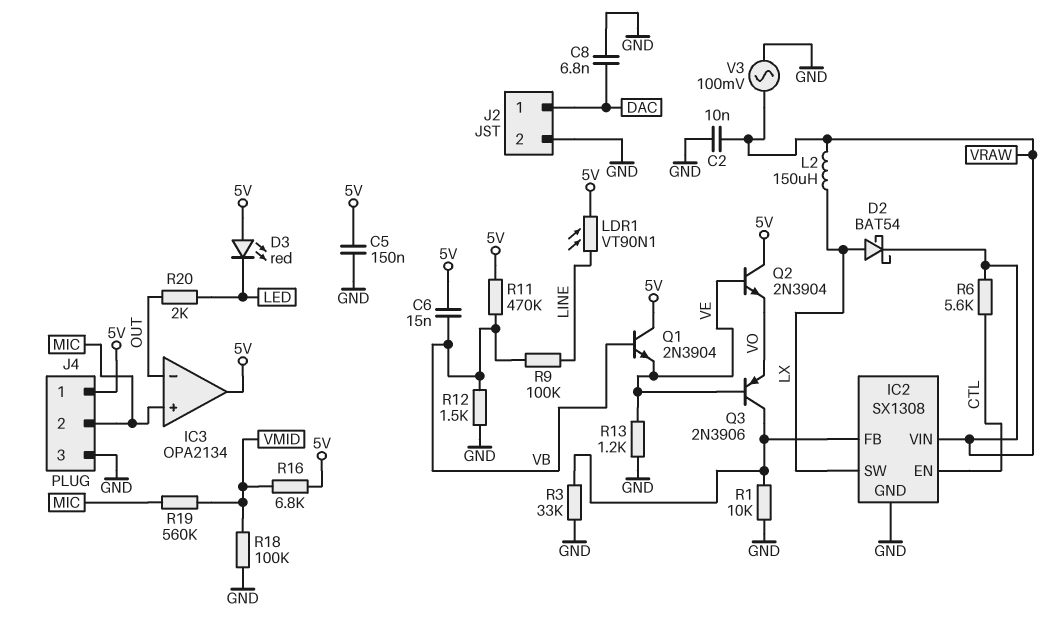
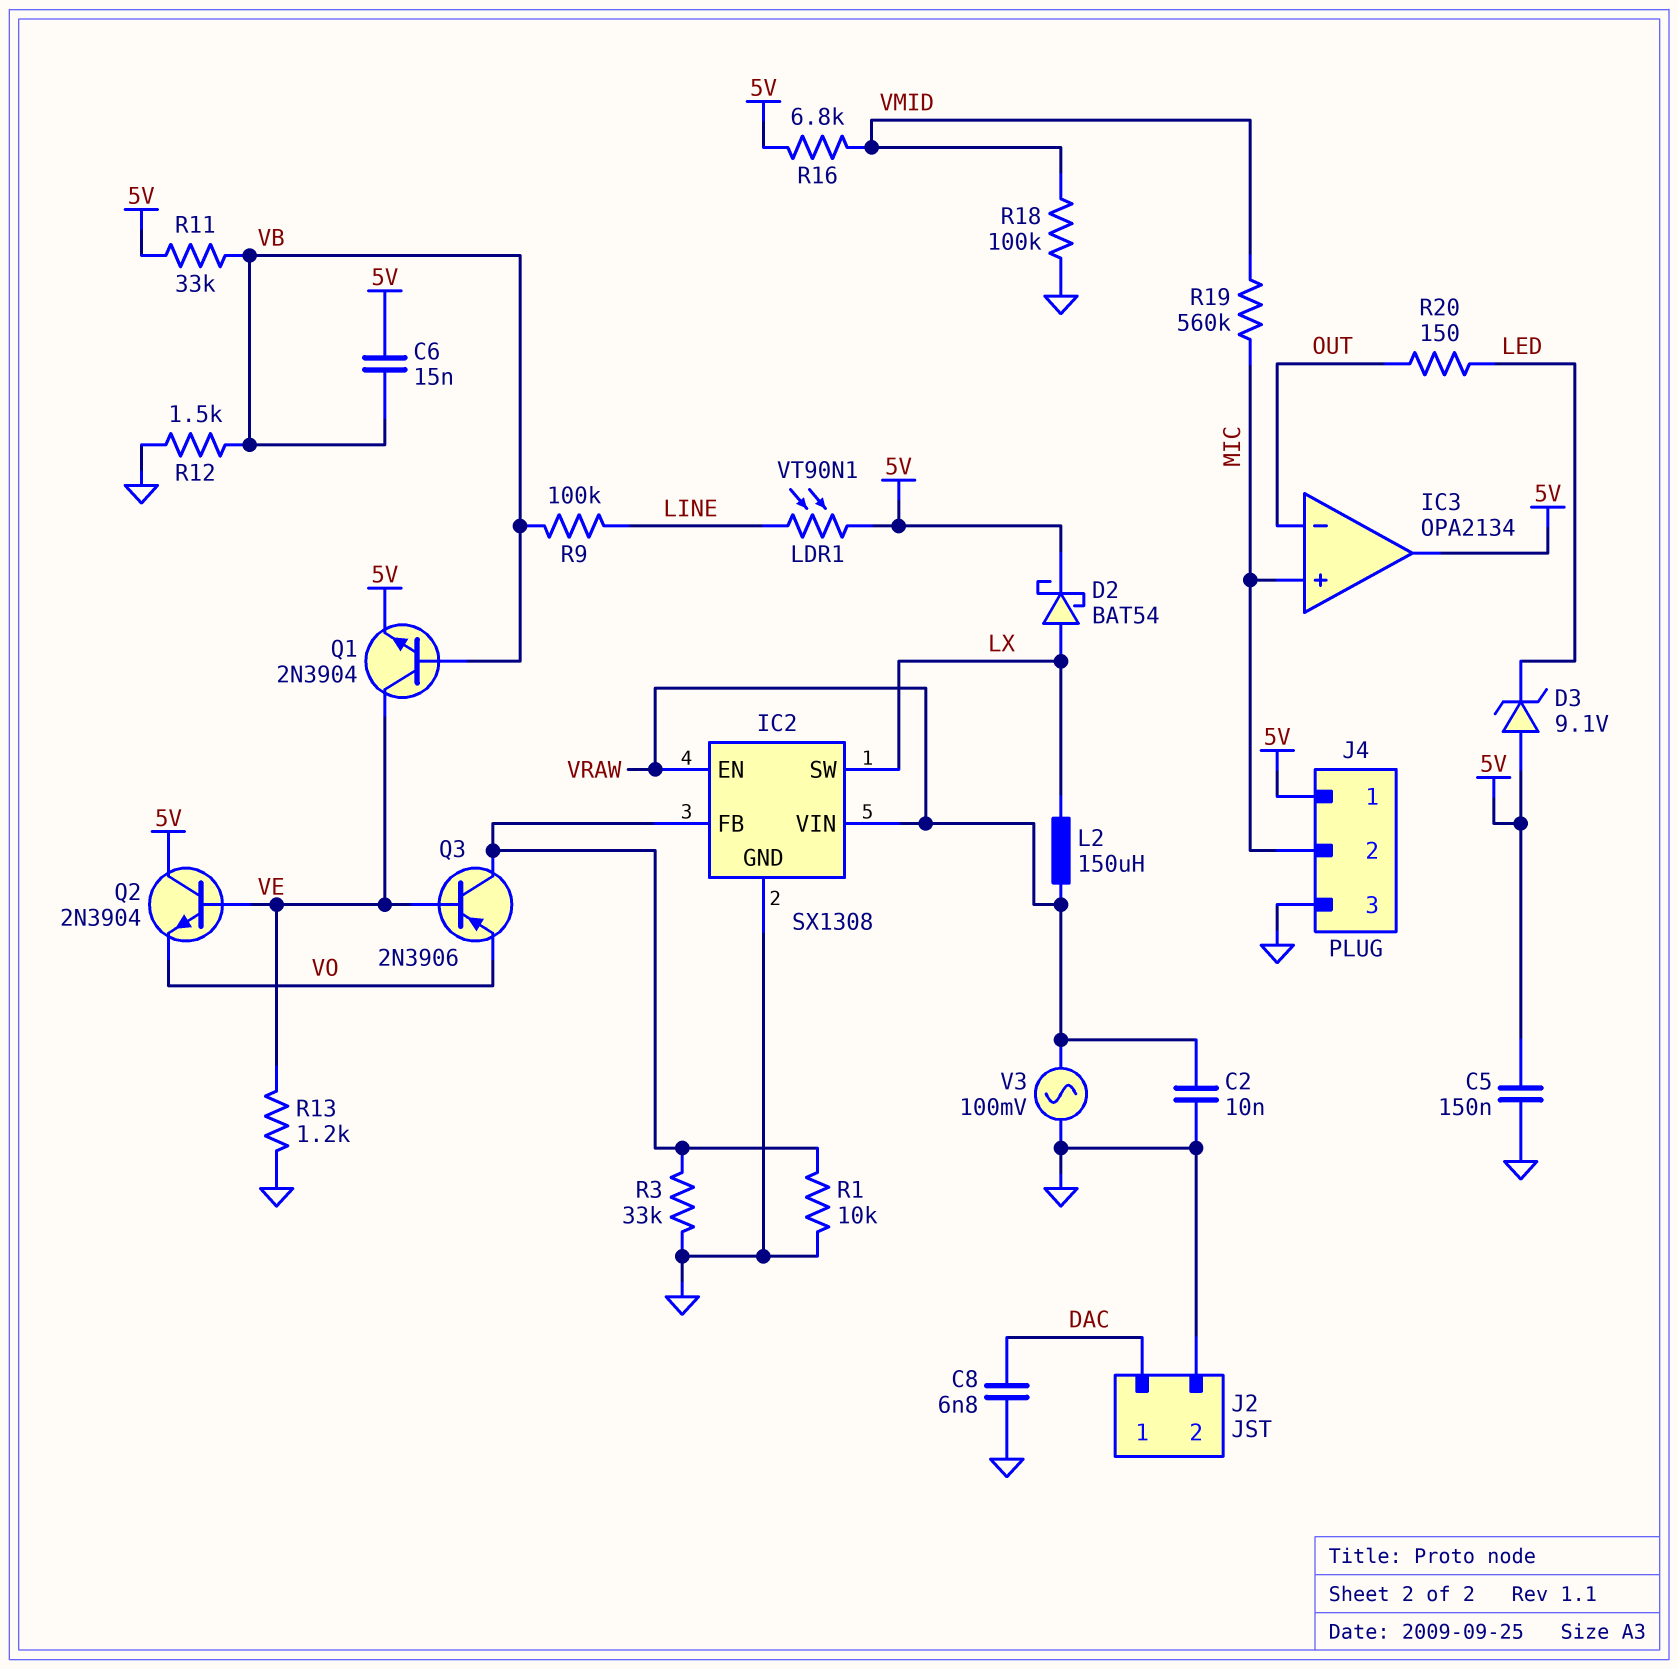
D2: schottky BAT54 (A LX, K VRAW) -> schottky BAT54 (A LX, K 5V)
D3: LED red (A 5V, K LED) -> zener 9.1V (A 5V, K LED)
IC2 pin EN: CTL -> VRAW
Q1: NPN 2N3904 (B VB, C 5V, E VE) -> NPN 2N3904 (B VB, C VE, E 5V)
R6: 5.6k (CTL, VRAW) -> none
R11: 470k (5V, VB) -> 33k (5V, VB)
R20: 2k (LED, OUT) -> 150 (LED, OUT)

